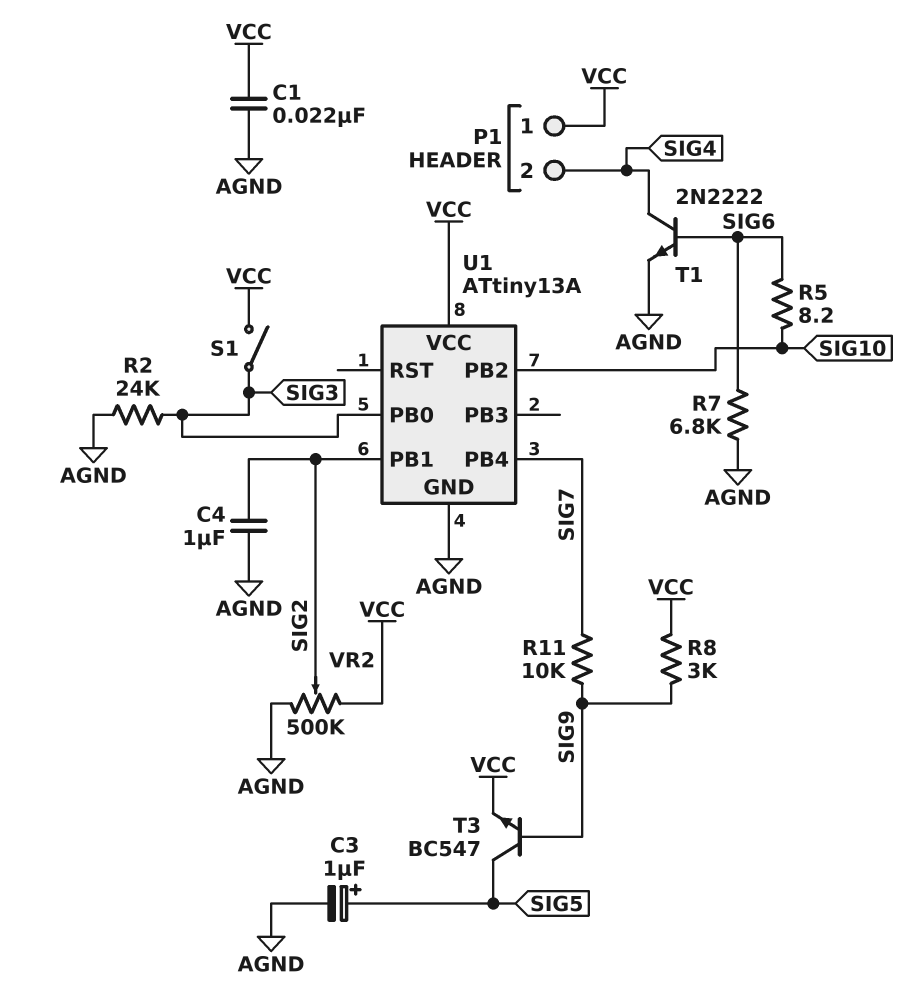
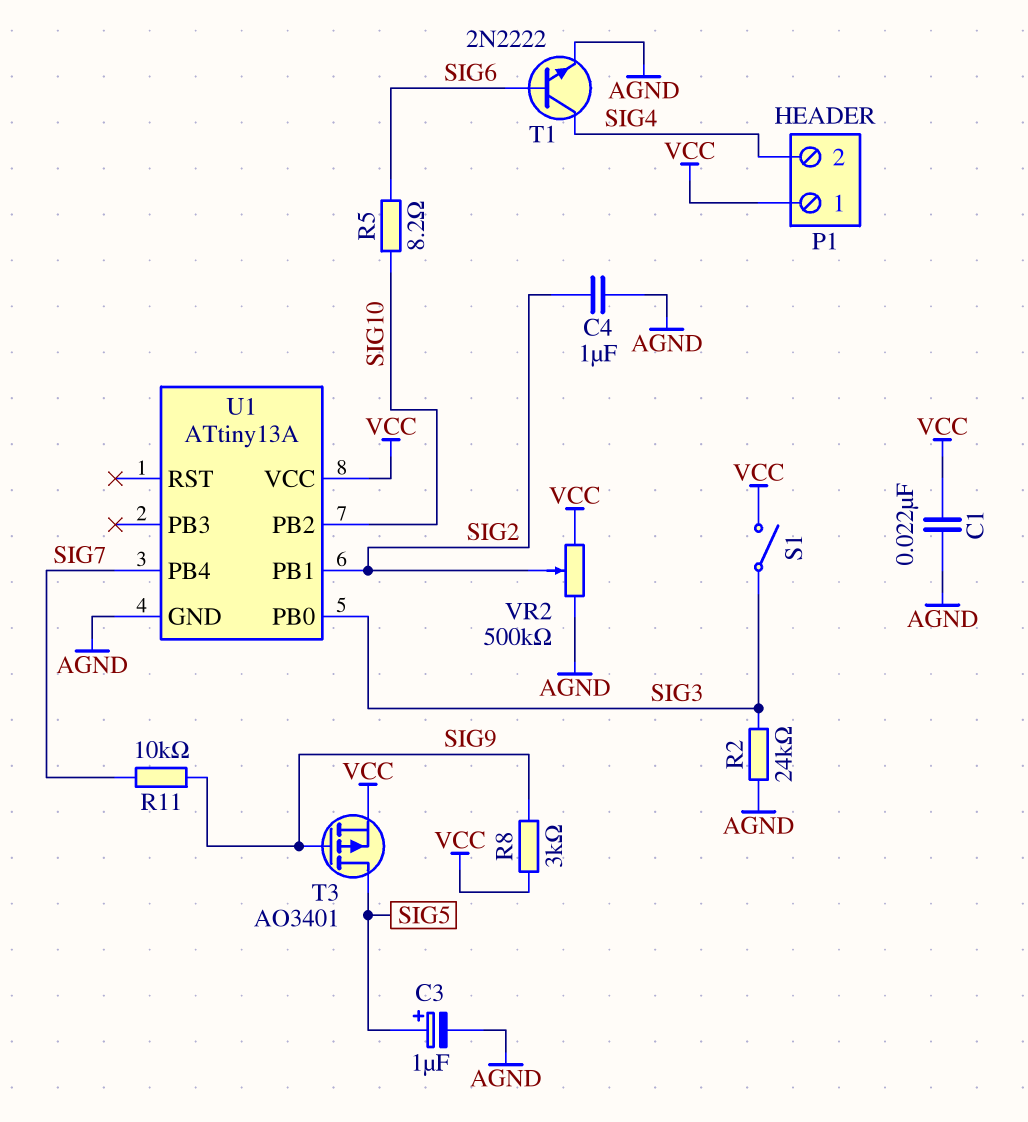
R7: 6.8k (AGND, SIG6) -> none
T3: NPN BC547 (B SIG9, C SIG5, E VCC) -> PMOS AO3401 (G SIG9, D SIG5, S VCC)

